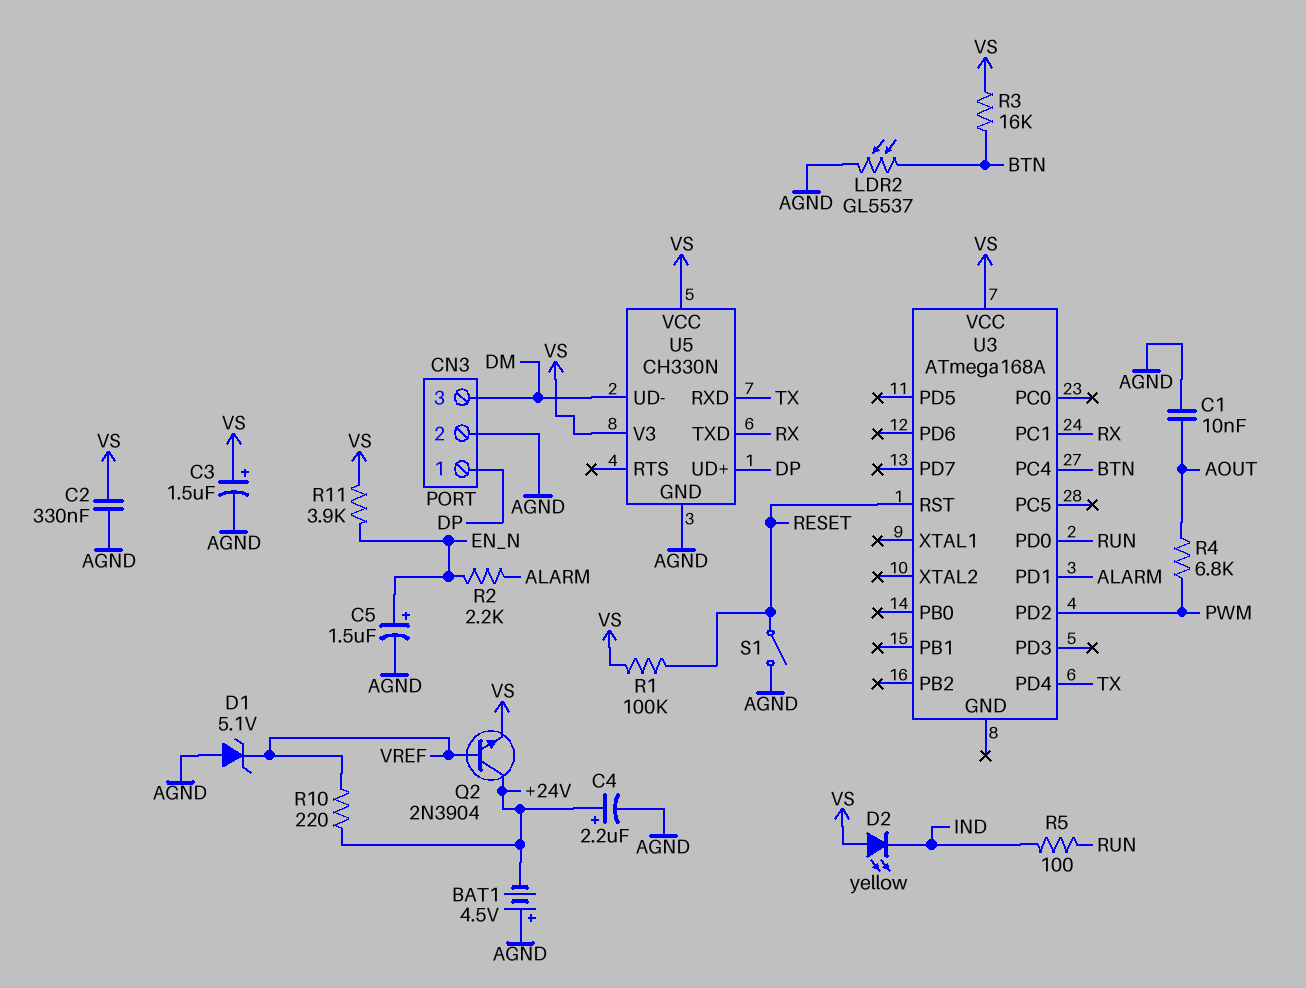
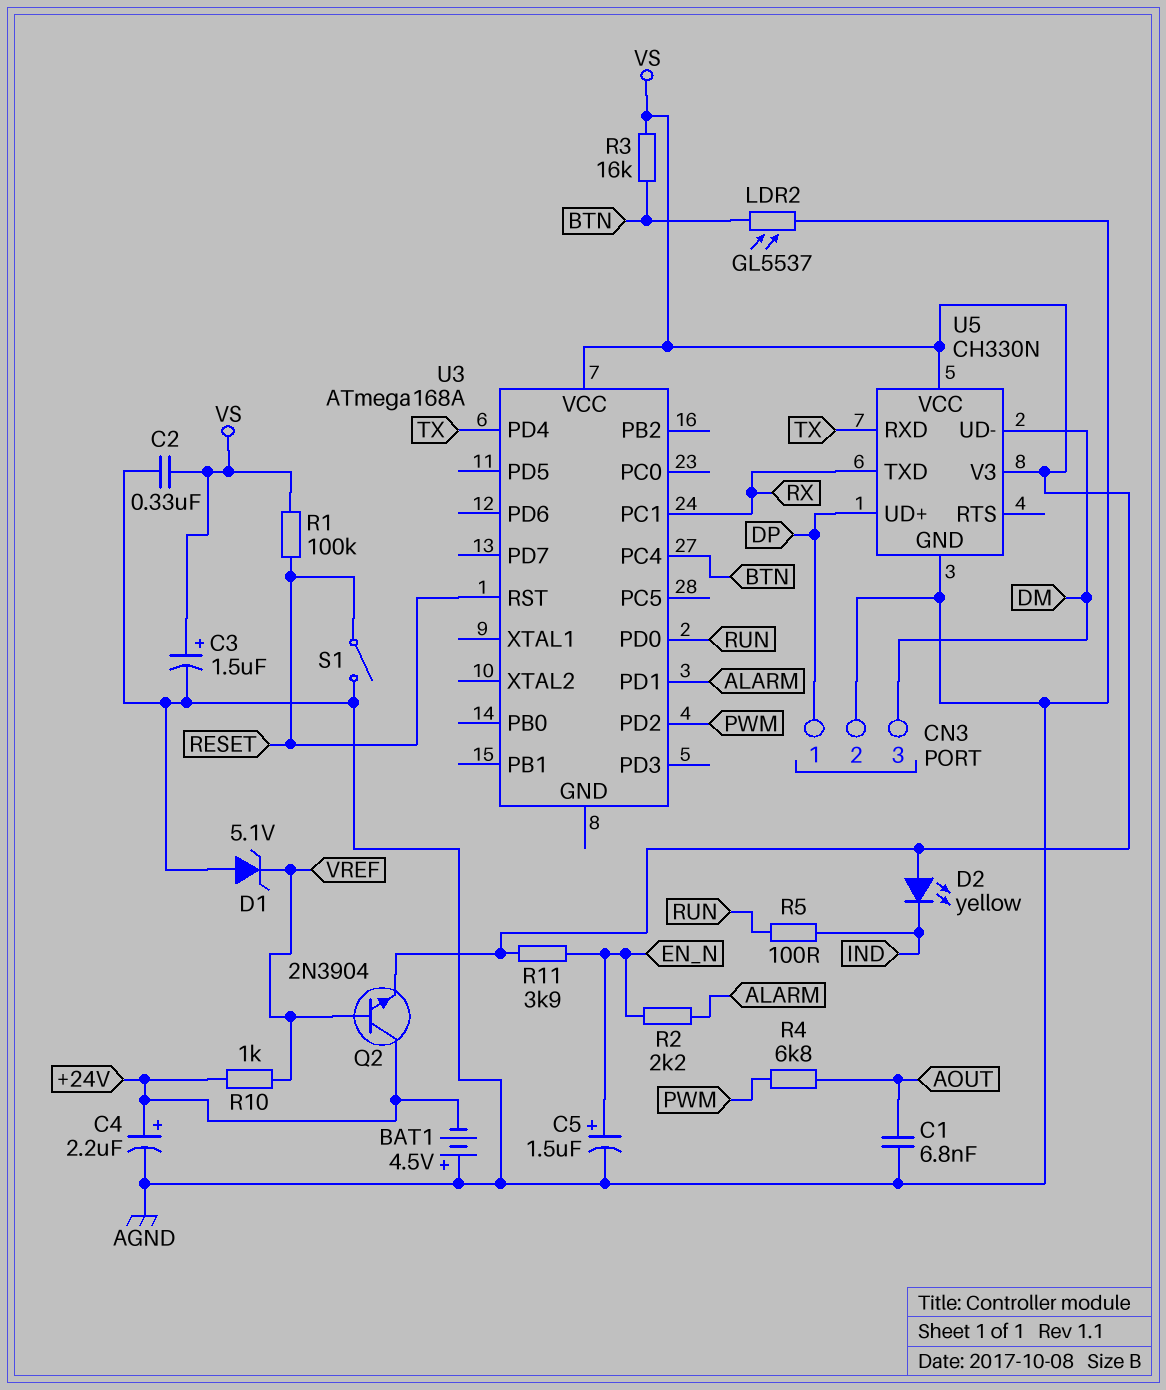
C1: 10nF (AGND, AOUT) -> 6.8nF (AGND, AOUT)
R10: 220 (+24V, VREF) -> 1k (+24V, VREF)

